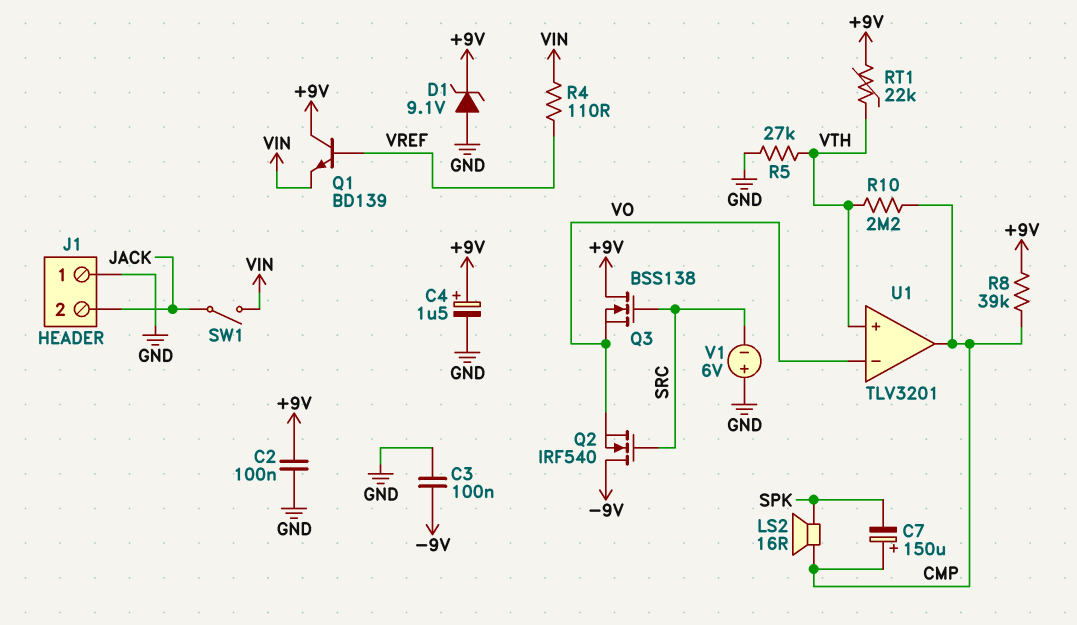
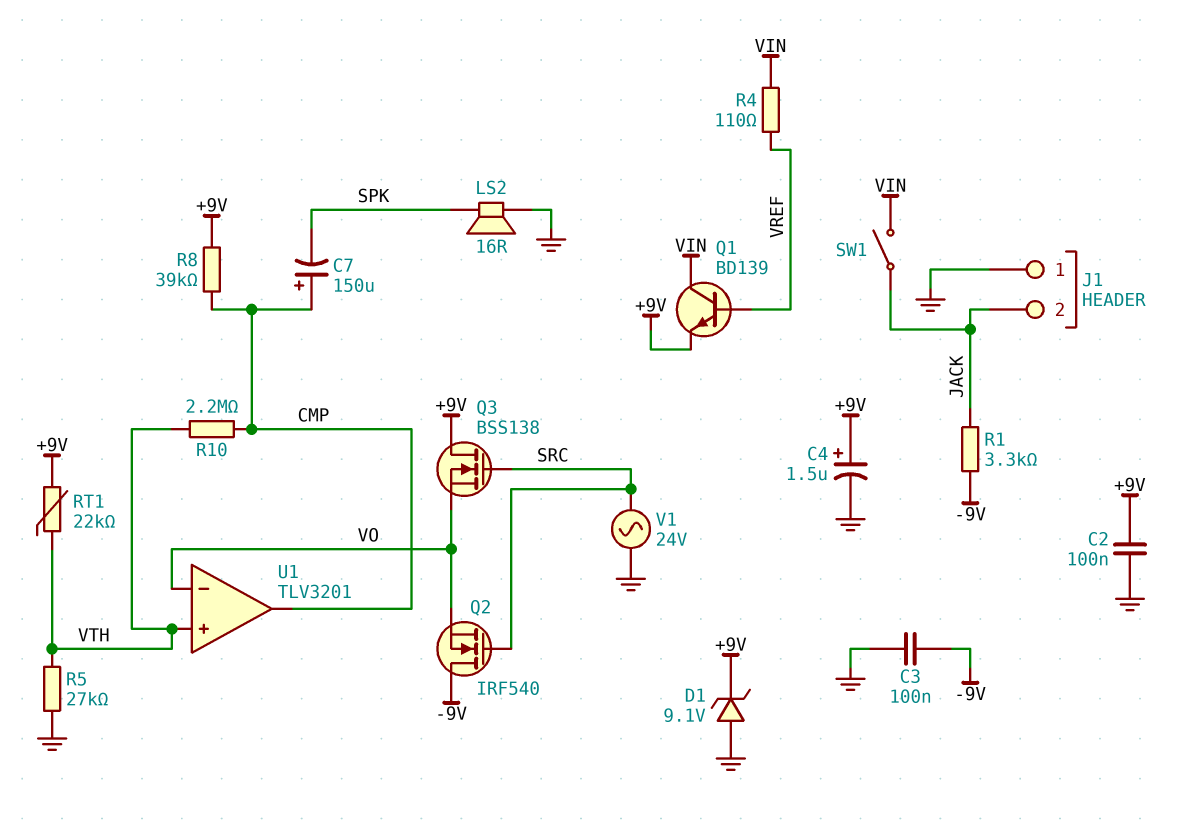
LS2: speaker 16R (CMP, SPK) -> speaker 16R (GND, SPK)
Q1: NPN BD139 (B VREF, C +9V, E VIN) -> NPN BD139 (B VREF, C VIN, E +9V)
R1: none -> 3.3k (-9V, JACK)
V1: 6V (plus GND, minus SRC) -> AC 24V (GND, SRC)

